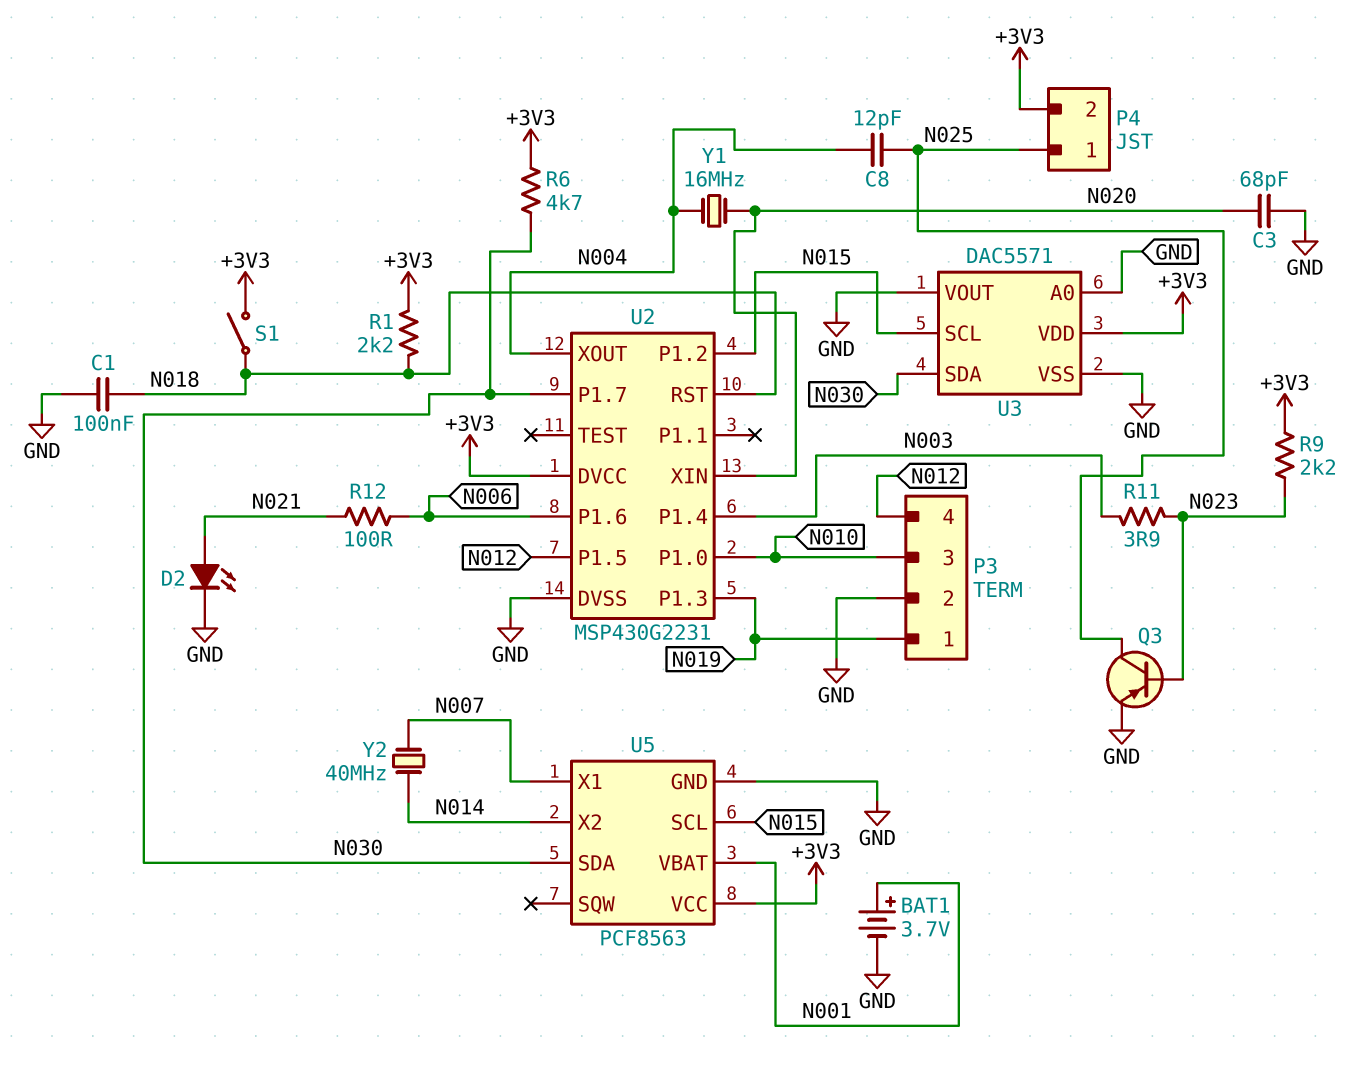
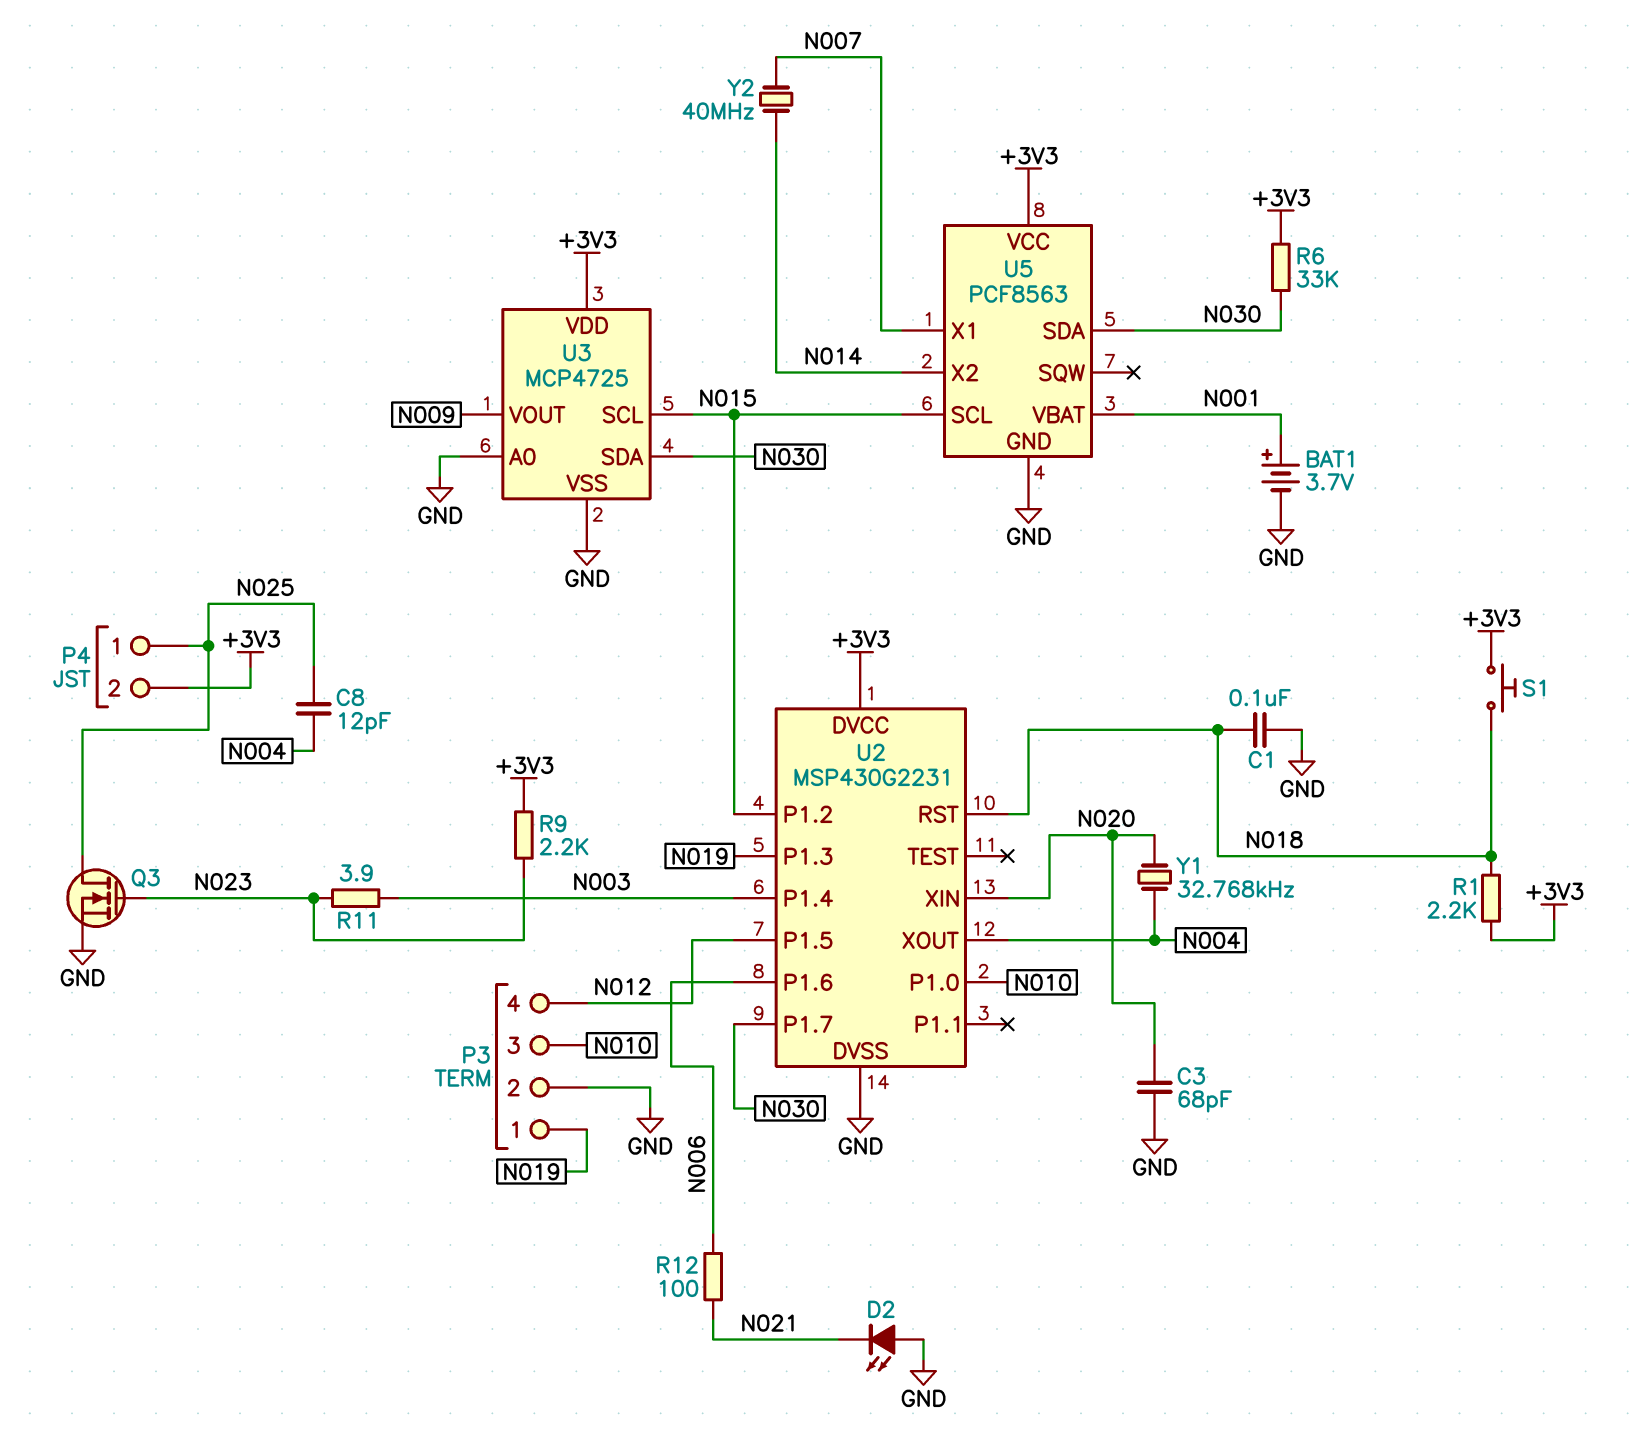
D2: LED (A N021, K GND) -> LED (A GND, K N021)
Q3: PNP (B N023, C N025, E GND) -> NMOS (G N023, D N025, S GND)
R6: 4.7k (+3V3, N030) -> 33k (+3V3, N030)
S1: switch (+3V3, N018) -> button (+3V3, N018)
U3: DAC5571 -> MCP4725
U3 pin VOUT: GND -> N009
Y1: 16MHz (N004, N020) -> 32.768kHz (N004, N020)

